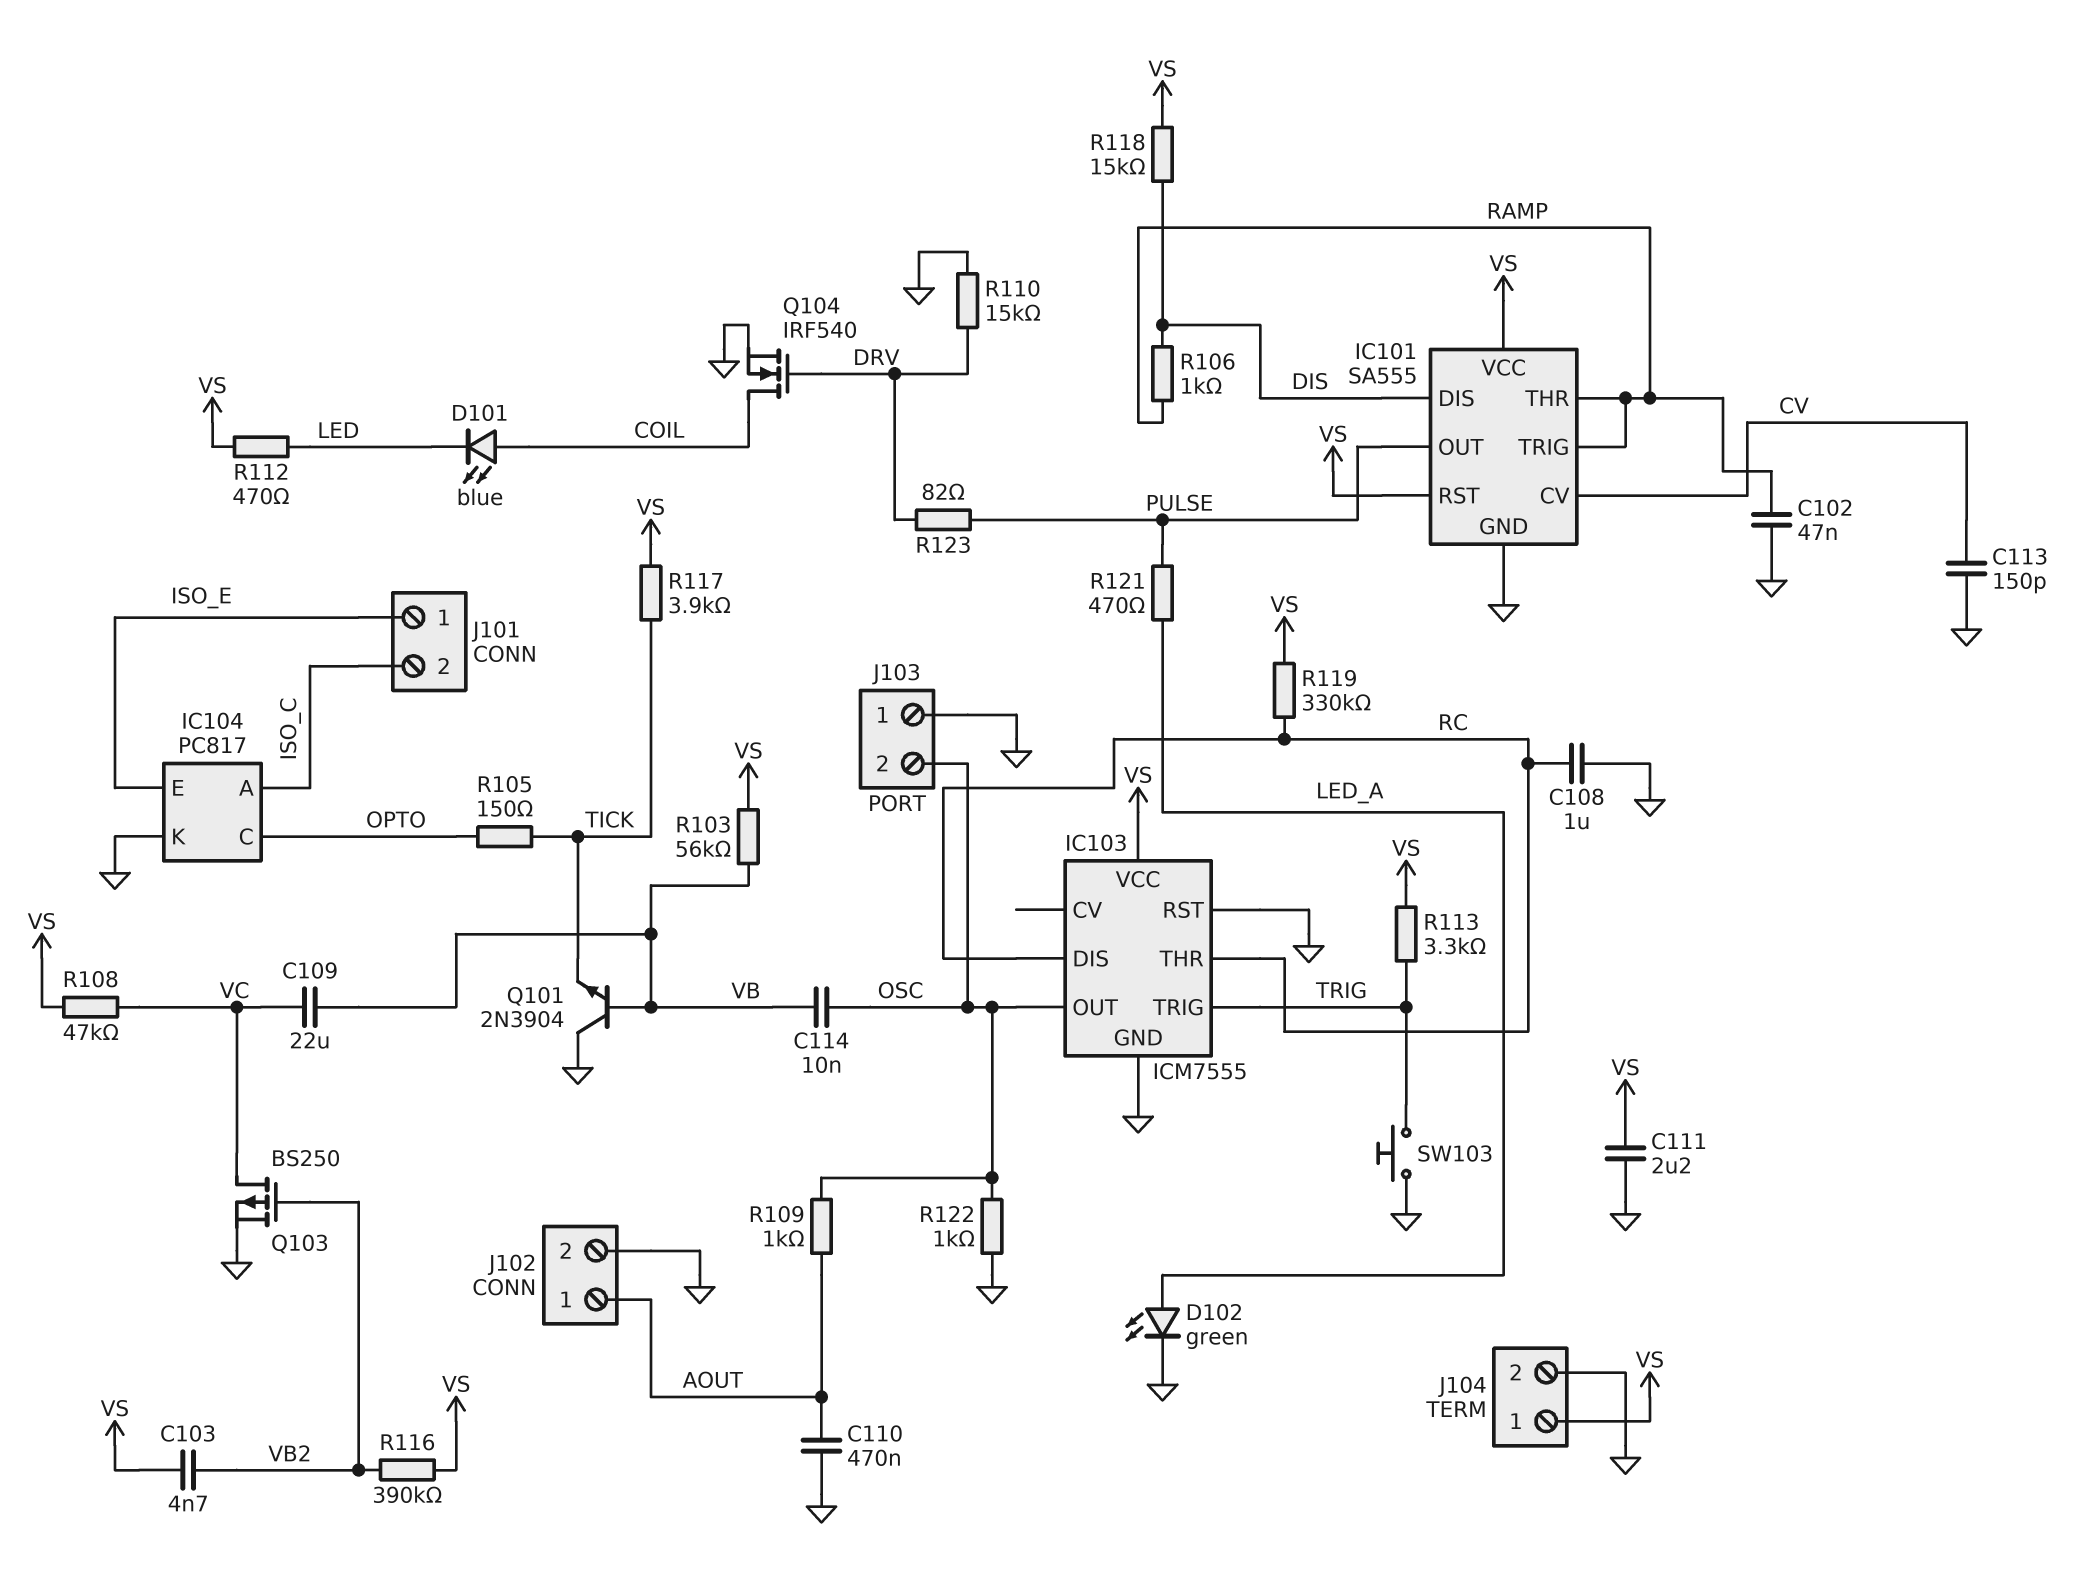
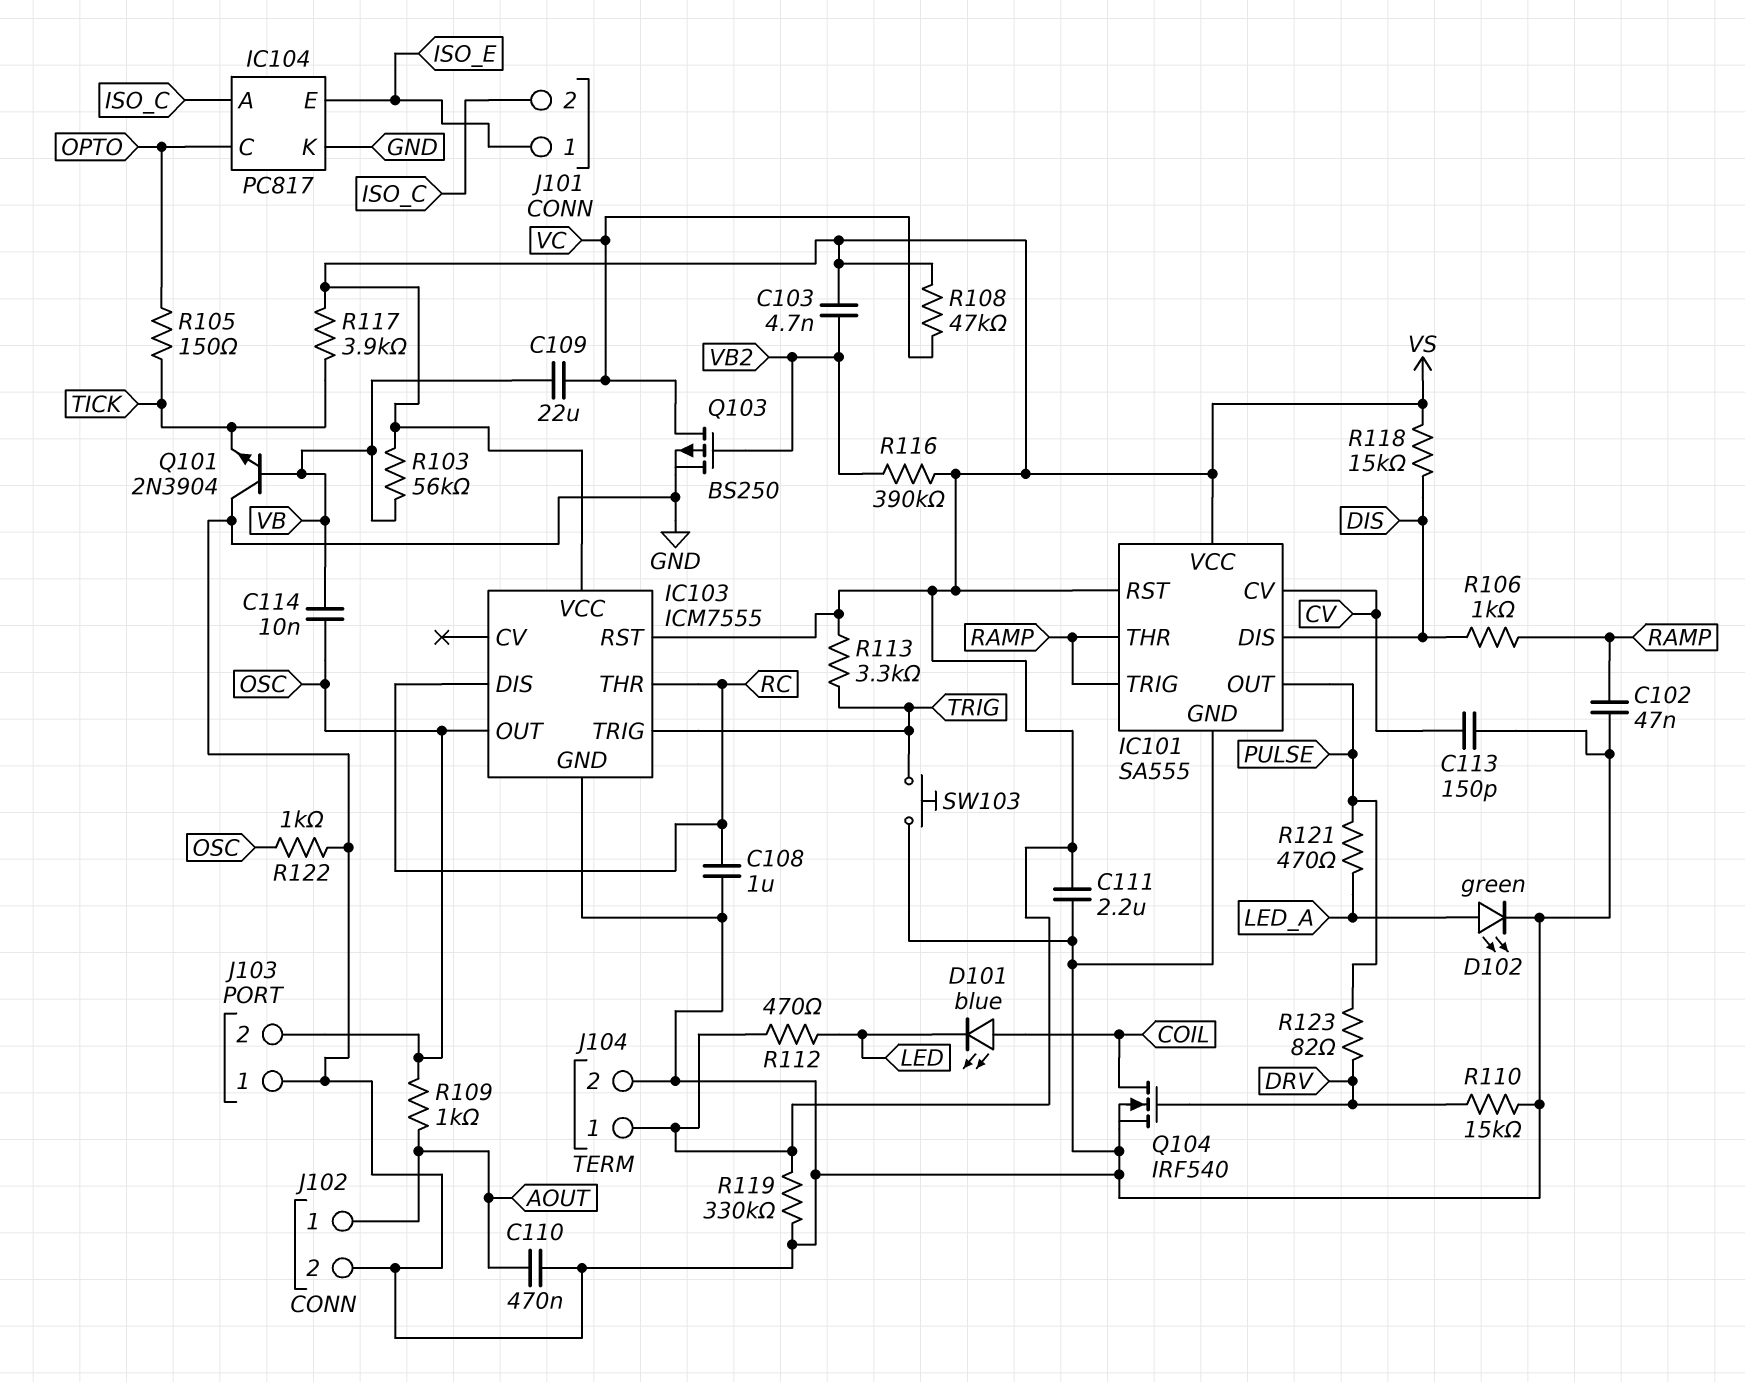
IC103 pin RST: GND -> VS
R119: 330k (RC, VS) -> 330k (GND, VS)

